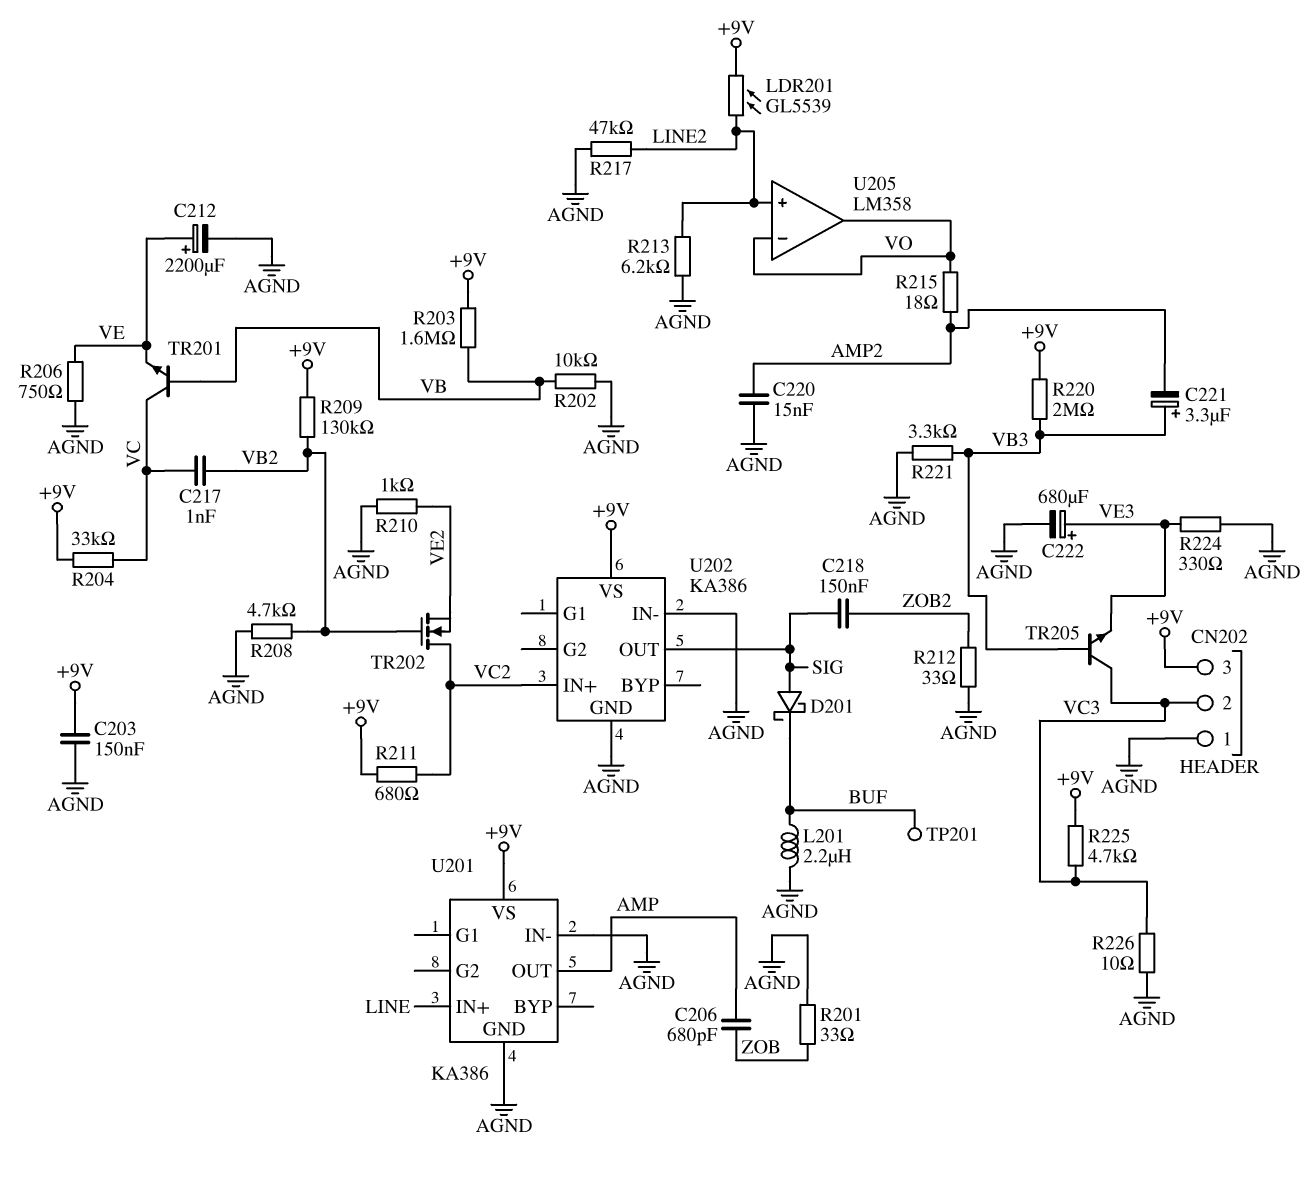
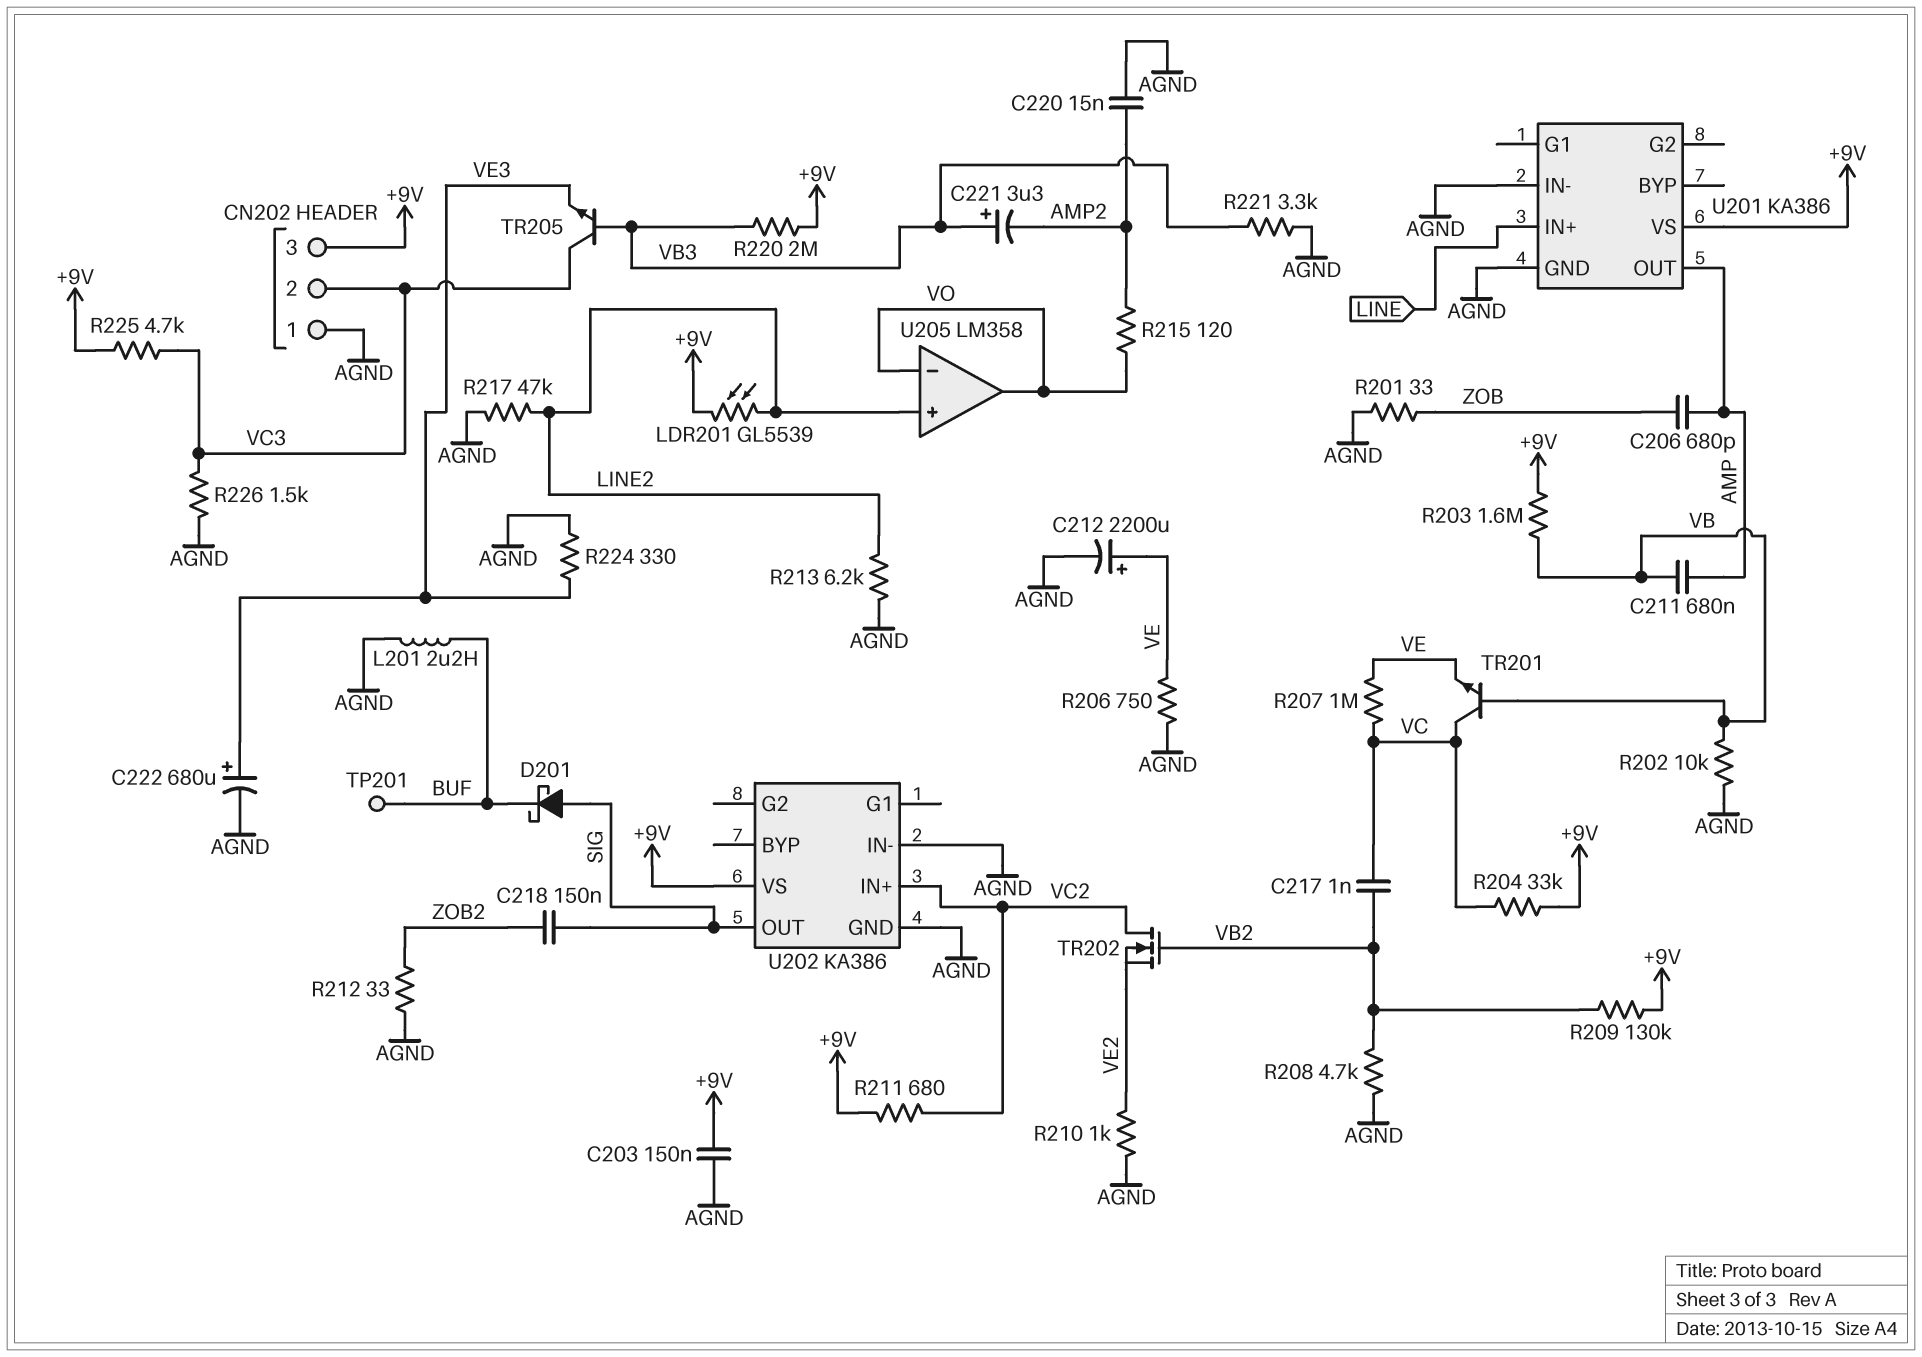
C211: none -> 680nF (AMP, VB)
R207: none -> 1M (VC, VE)
R215: 18 (AMP2, VO) -> 120 (AMP2, VO)
R226: 10 (AGND, VC3) -> 1.5k (AGND, VC3)

